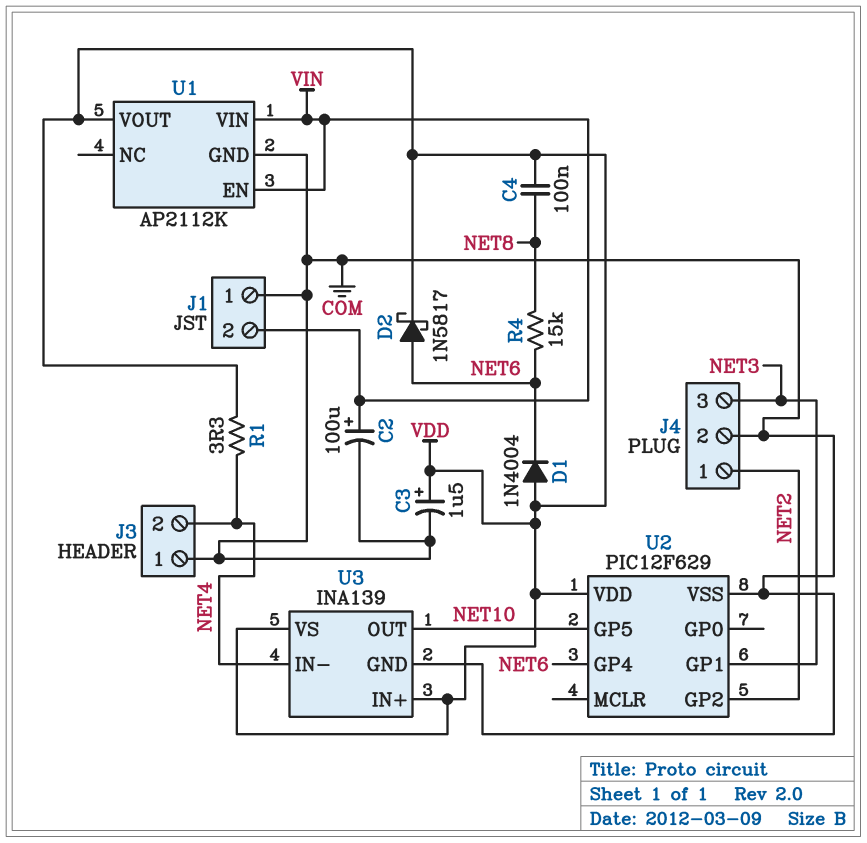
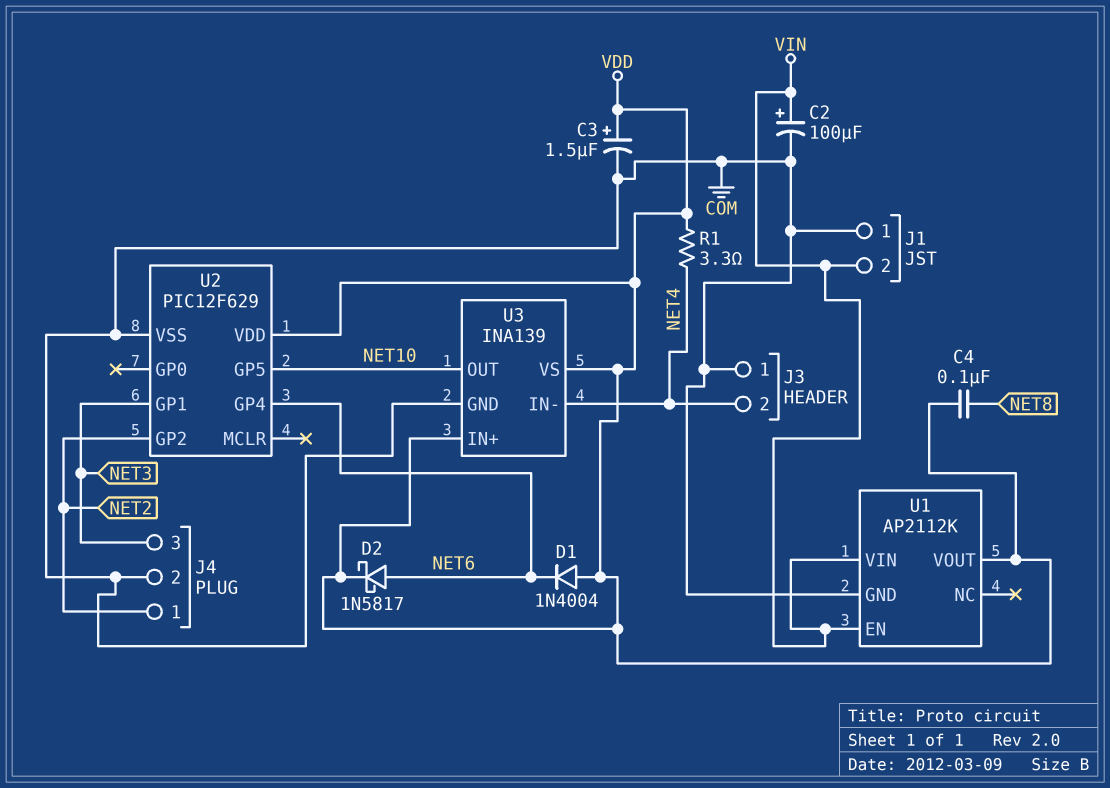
R4: 15k (NET6, NET8) -> none

